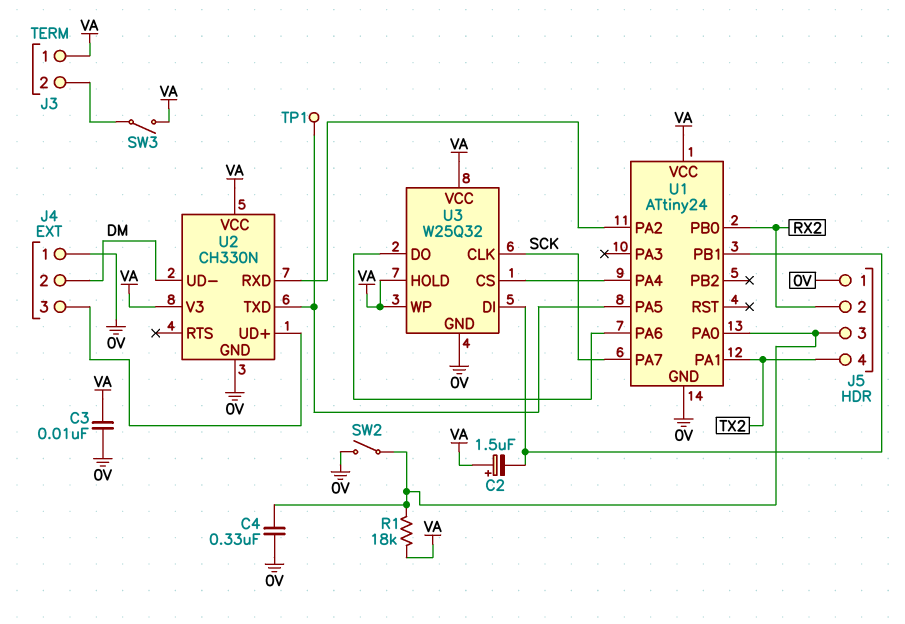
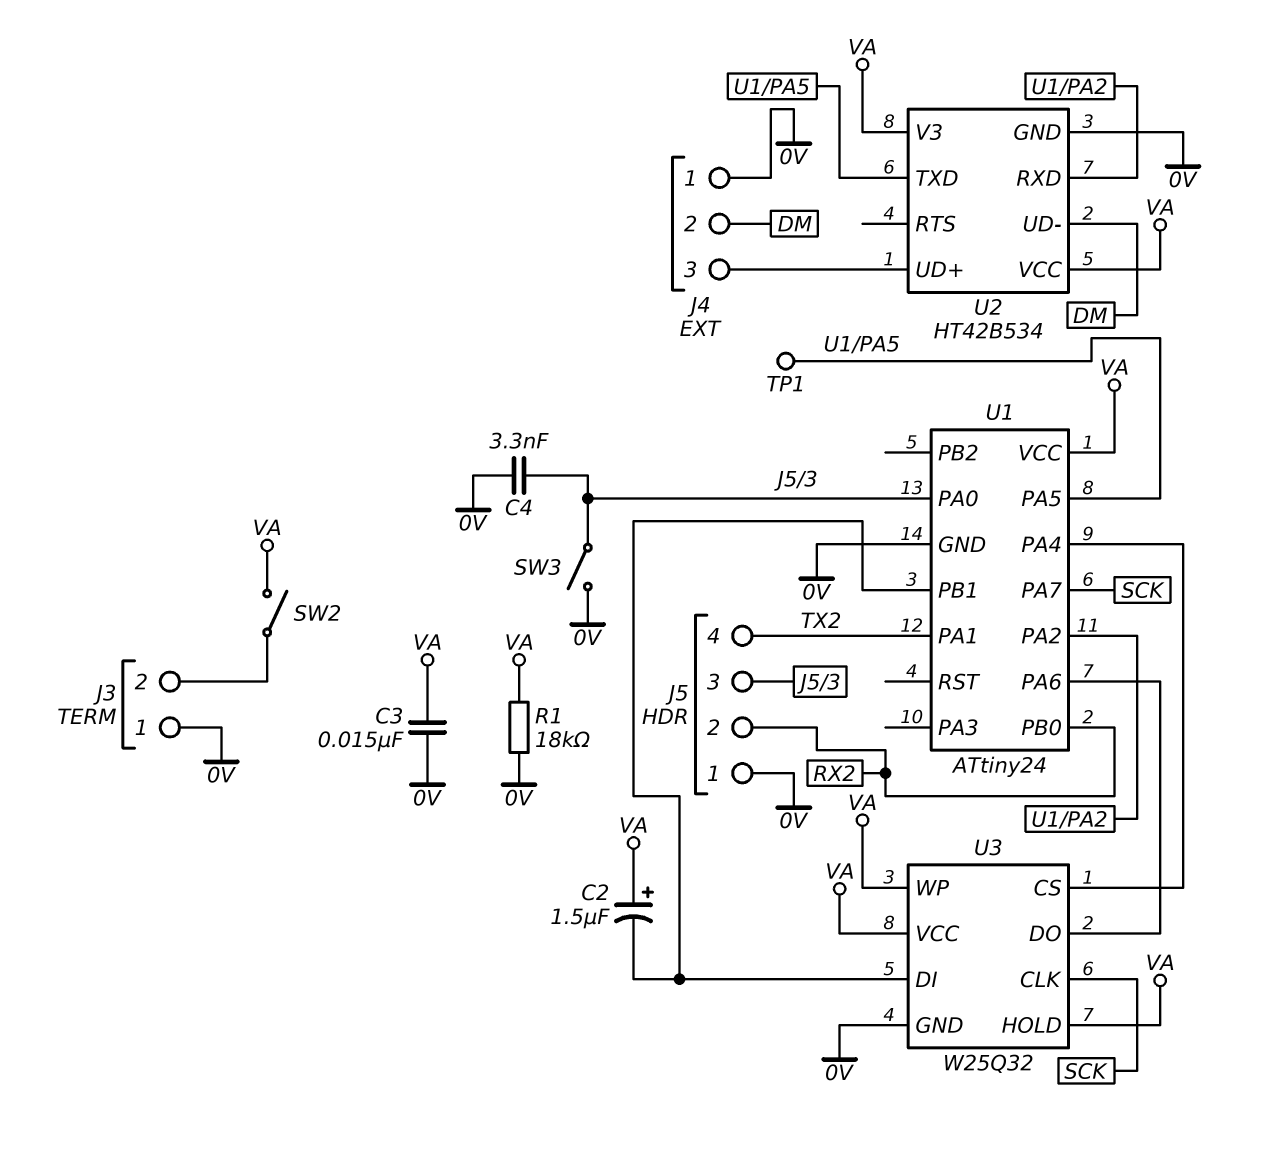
C3: 10nF (0V, VA) -> 15nF (0V, VA)
C4: 330nF (0V, J5/3) -> 3.3nF (0V, J5/3)
J3 pin 1: VA -> 0V
R1: 18k (J5/3, VA) -> 18k (0V, VA)
SW2: switch (0V, J5/3) -> switch (J3/2, VA)
SW3: switch (J3/2, VA) -> switch (0V, J5/3)
U2: CH330N -> HT42B534

